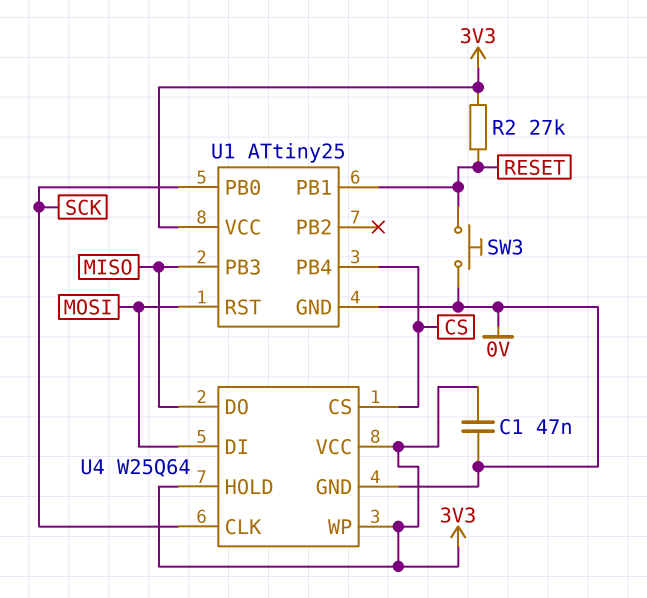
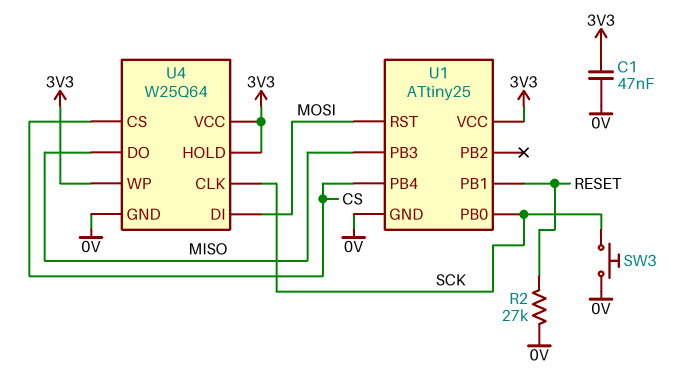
R2: 27k (3V3, RESET) -> 27k (0V, RESET)
SW3: button (0V, RESET) -> button (0V, SCK)

